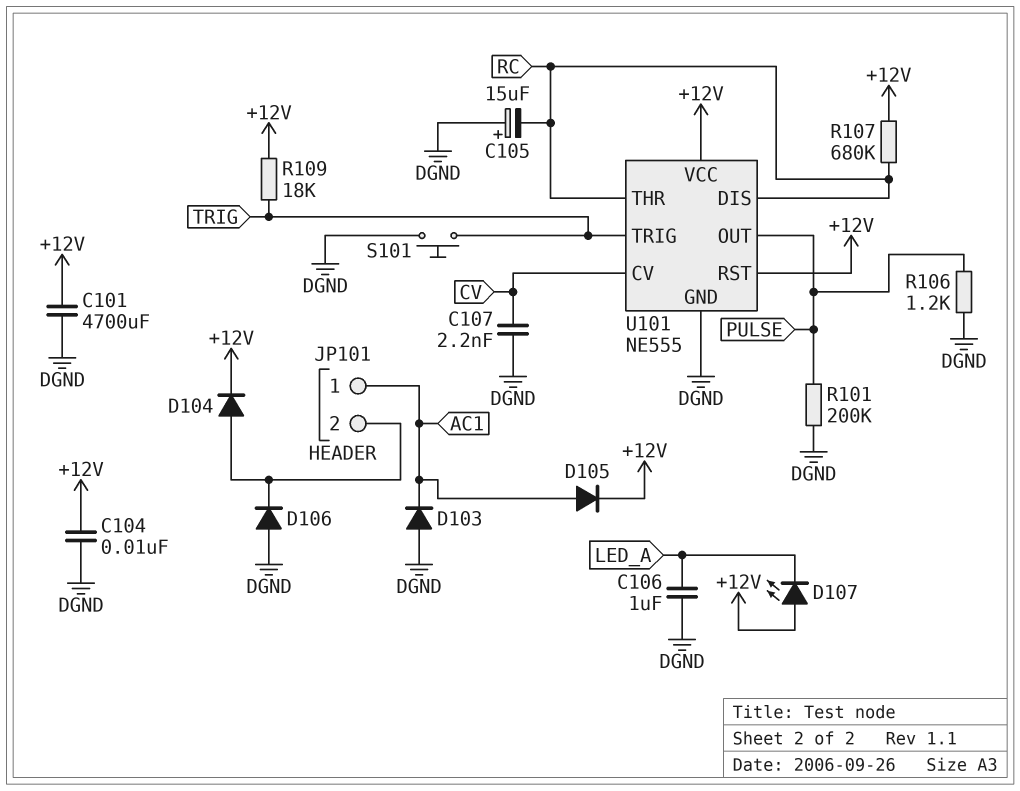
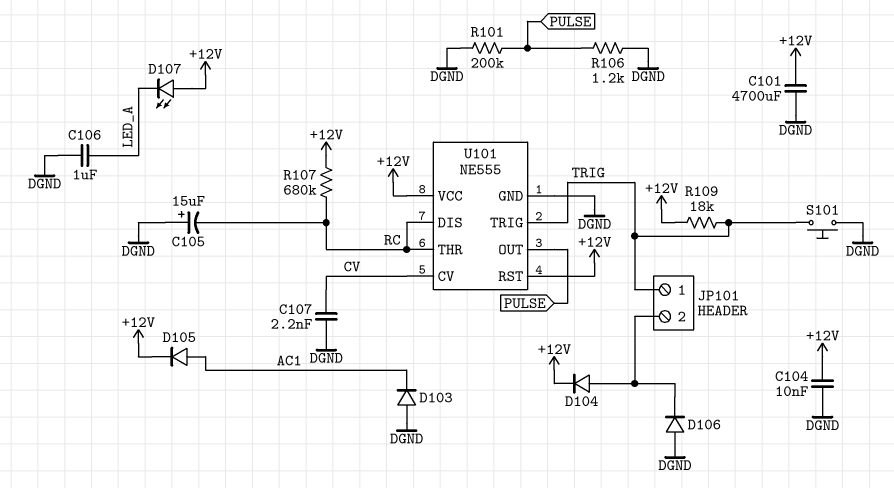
JP101 pin 1: AC1 -> TRIG

